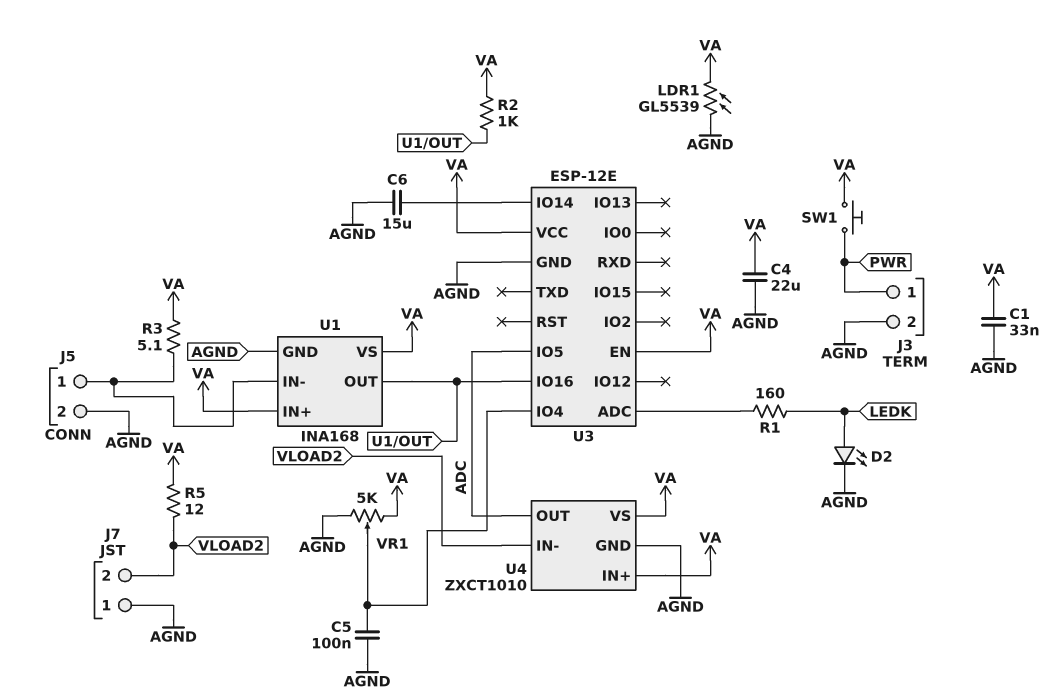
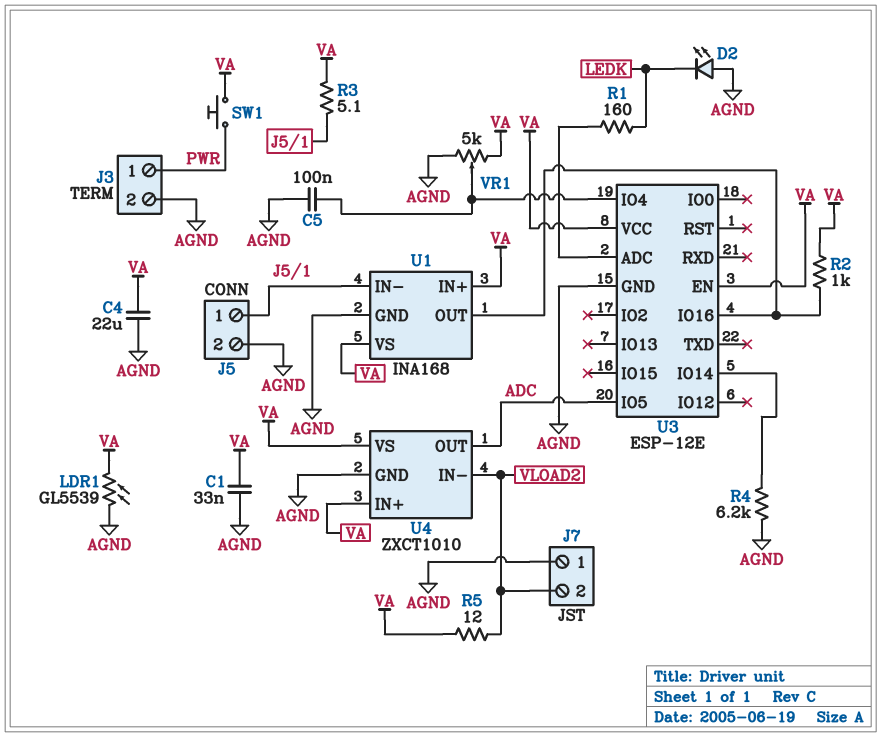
C6: 15uF (AGND, U3/IO14) -> none
D2: LED (A LEDK, K AGND) -> LED (A AGND, K LEDK)
R4: none -> 6.2k (AGND, U3/IO14)

